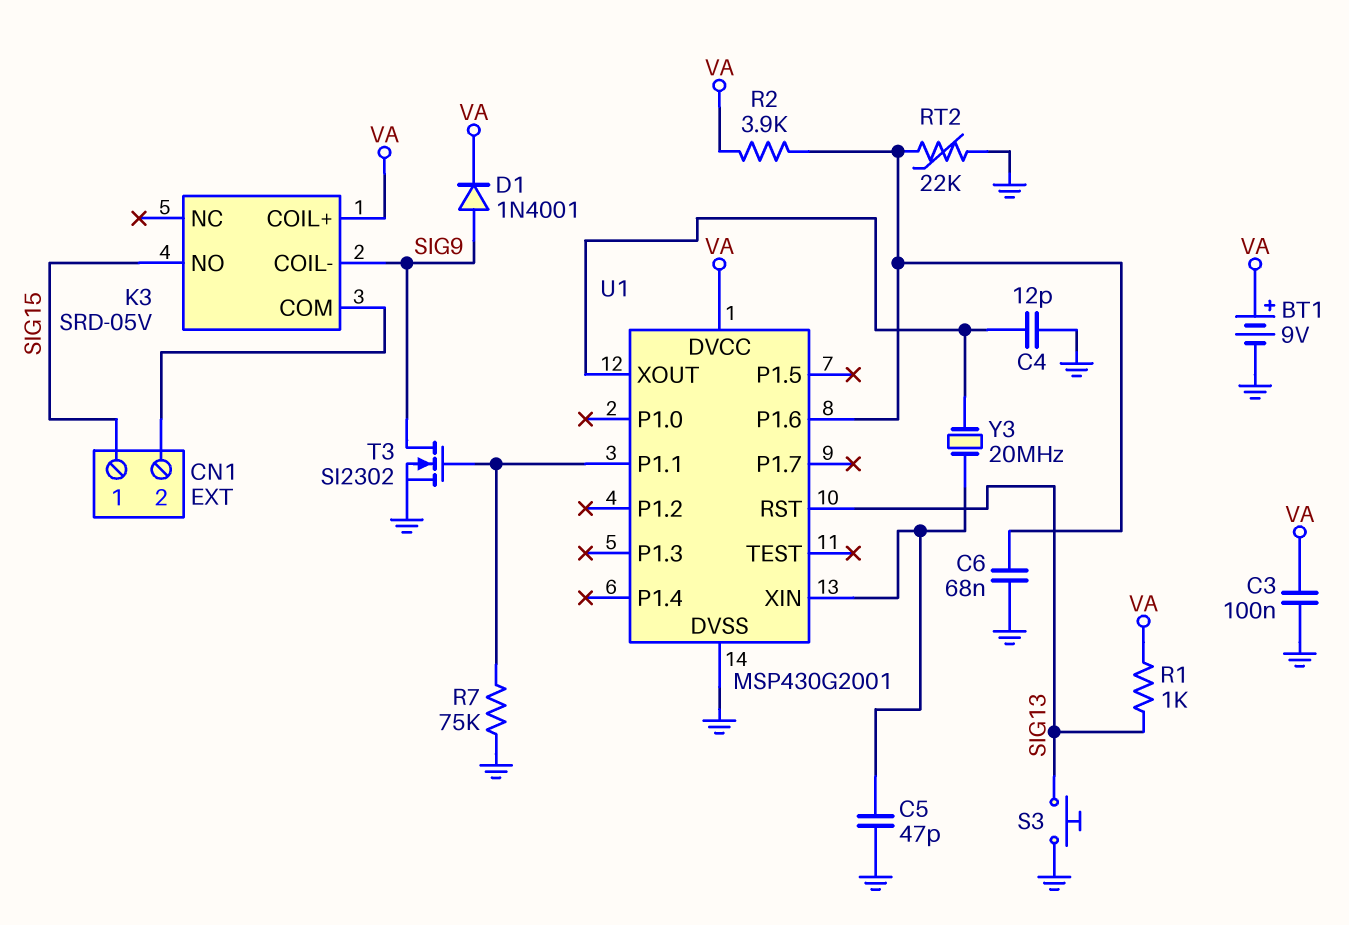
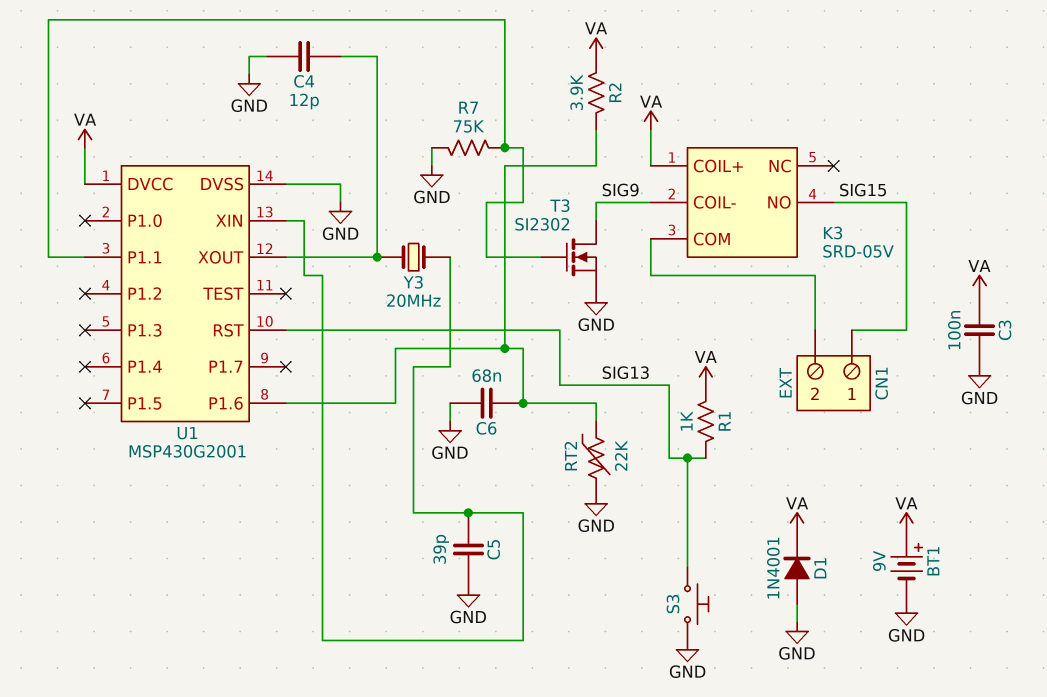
C5: 47pF (GND, U1/XIN) -> 39pF (GND, U1/XIN)
D1: diode 1N4001 (A SIG9, K VA) -> diode 1N4001 (A GND, K VA)

